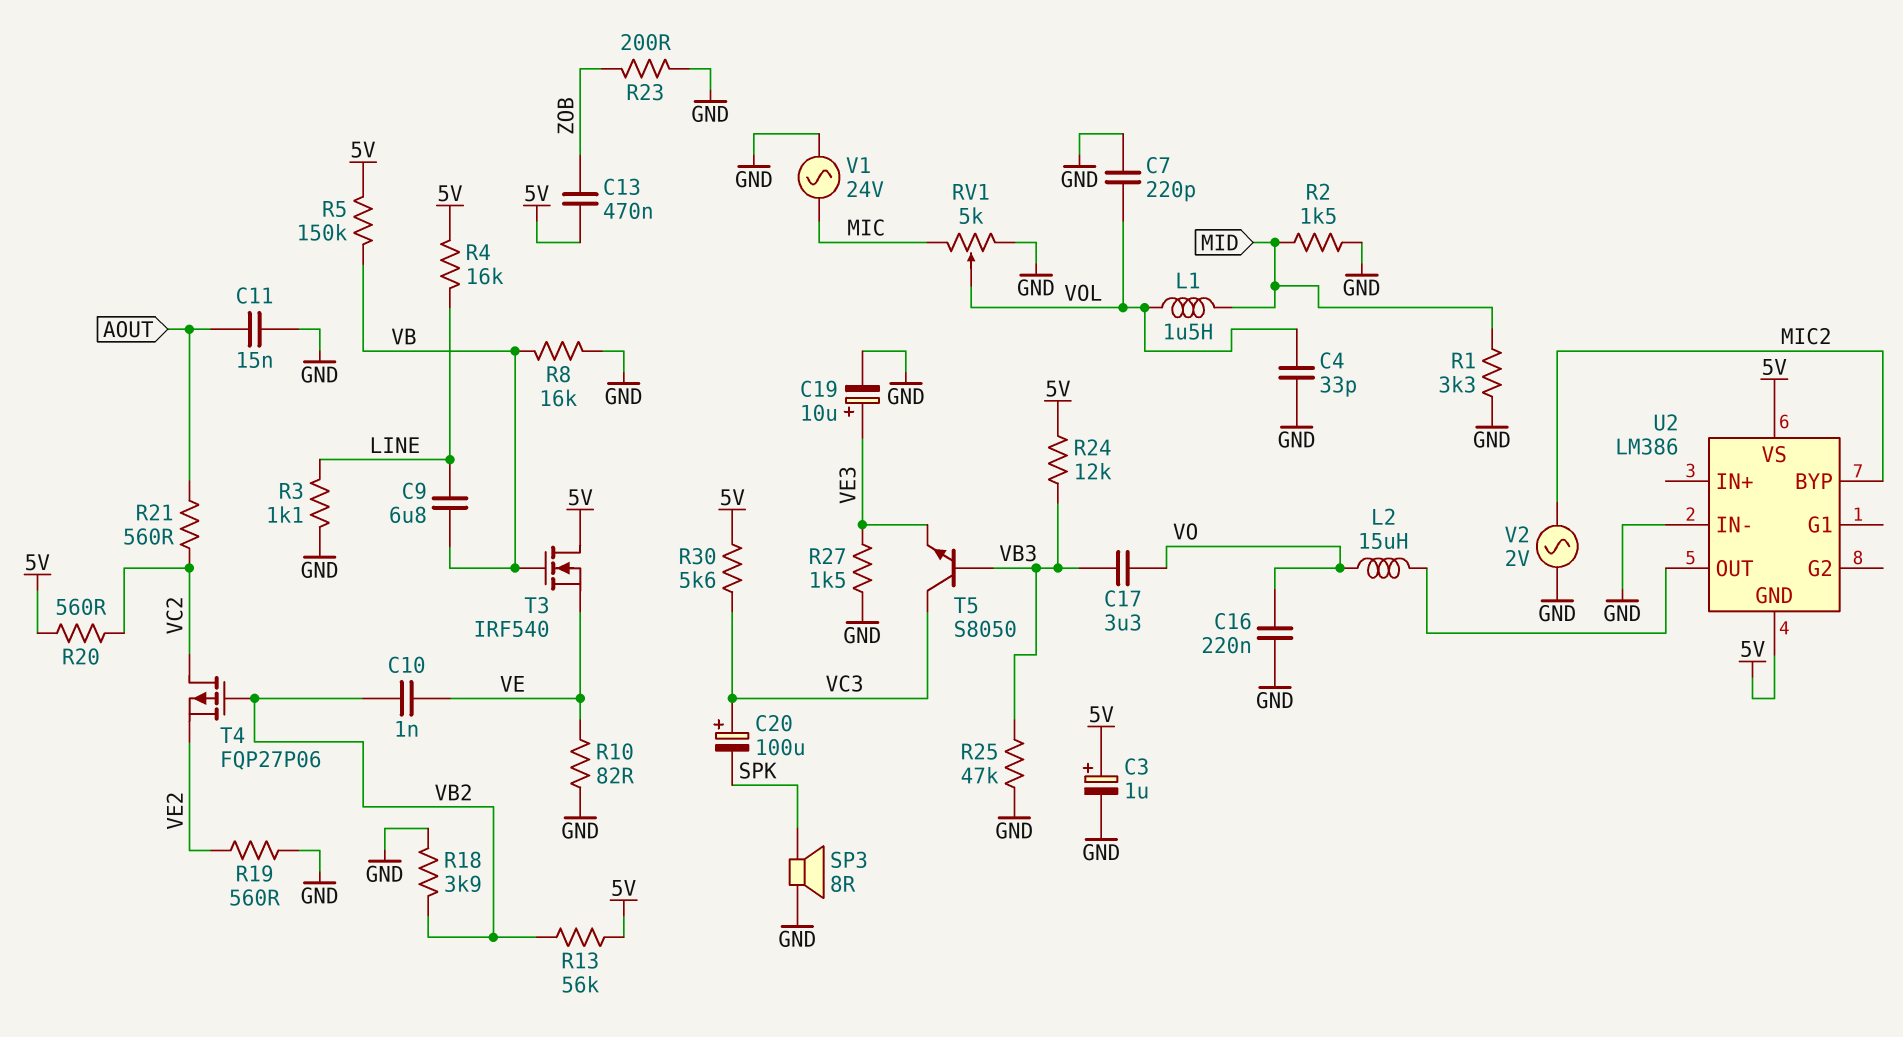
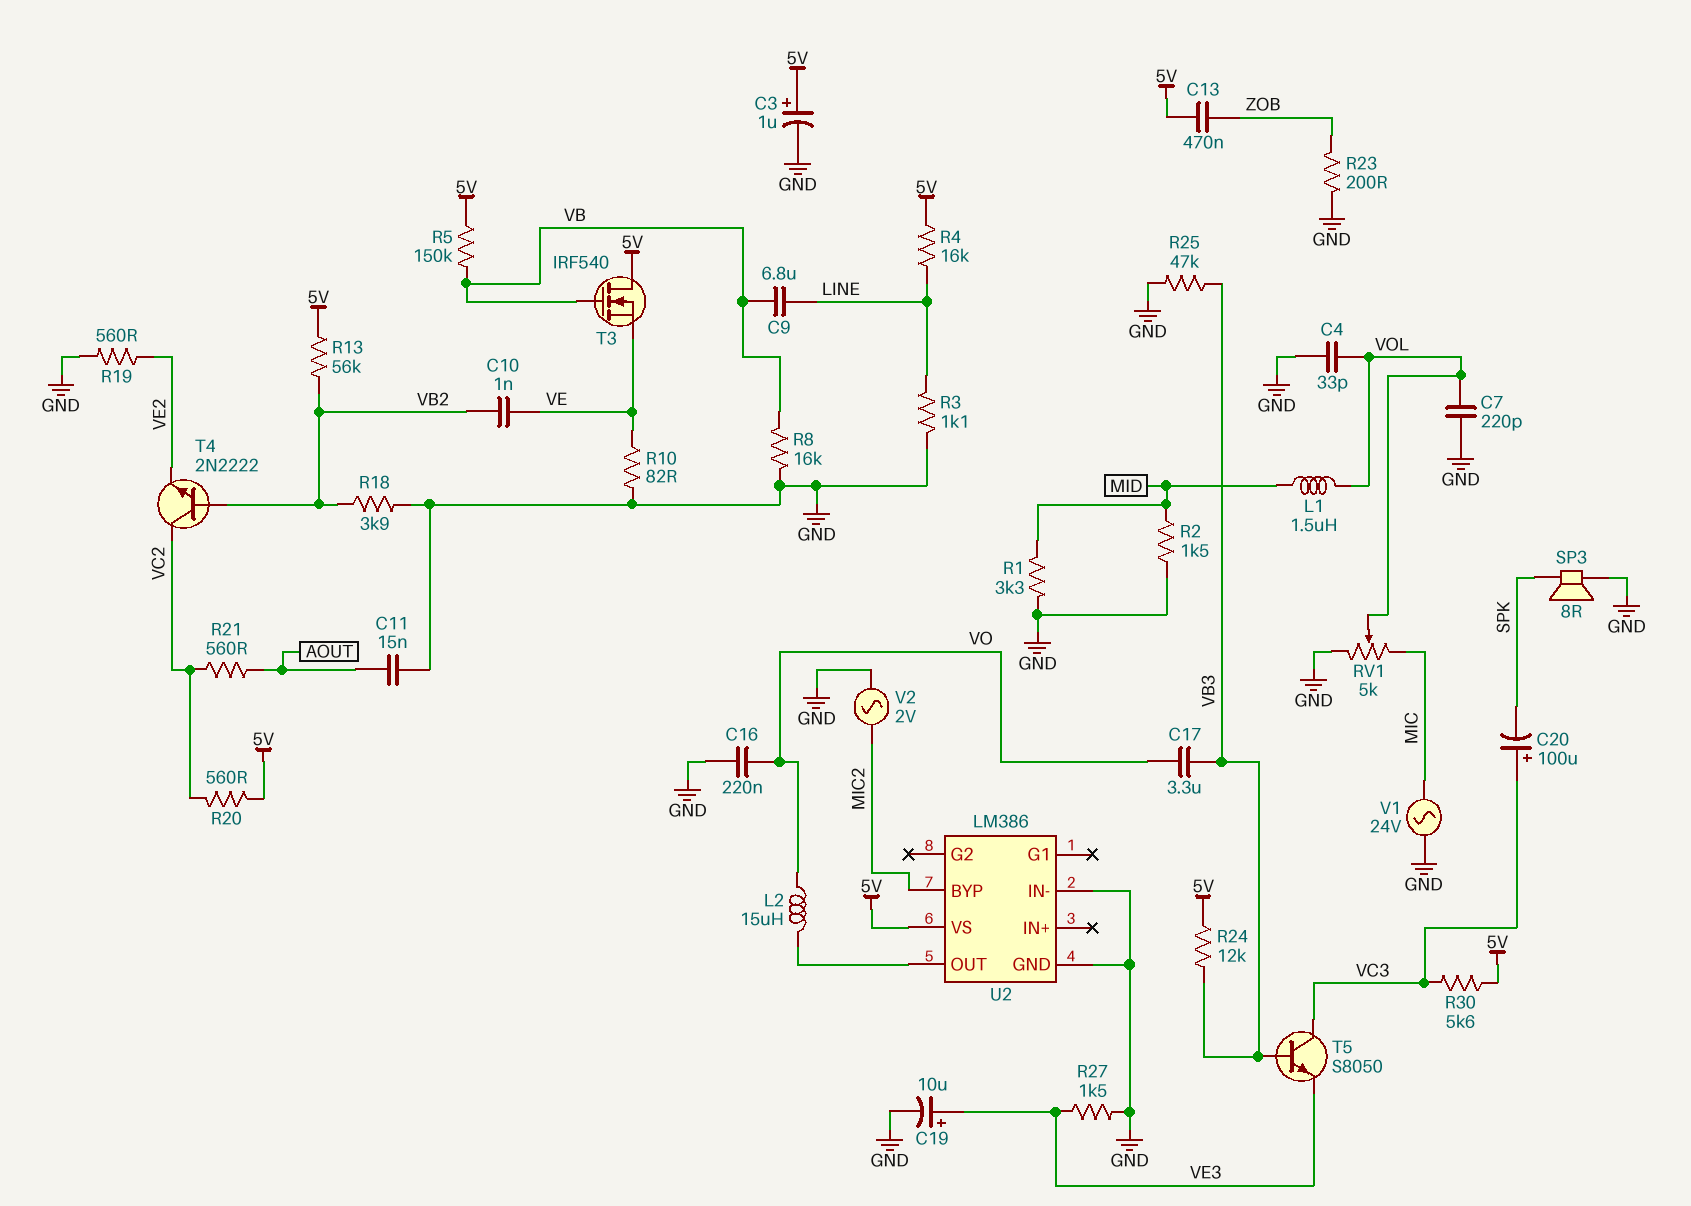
T4: PMOS FQP27P06 (G VB2, D VC2, S VE2) -> NPN 2N2222 (B VB2, C VC2, E VE2)
U2 pin GND: 5V -> GND

